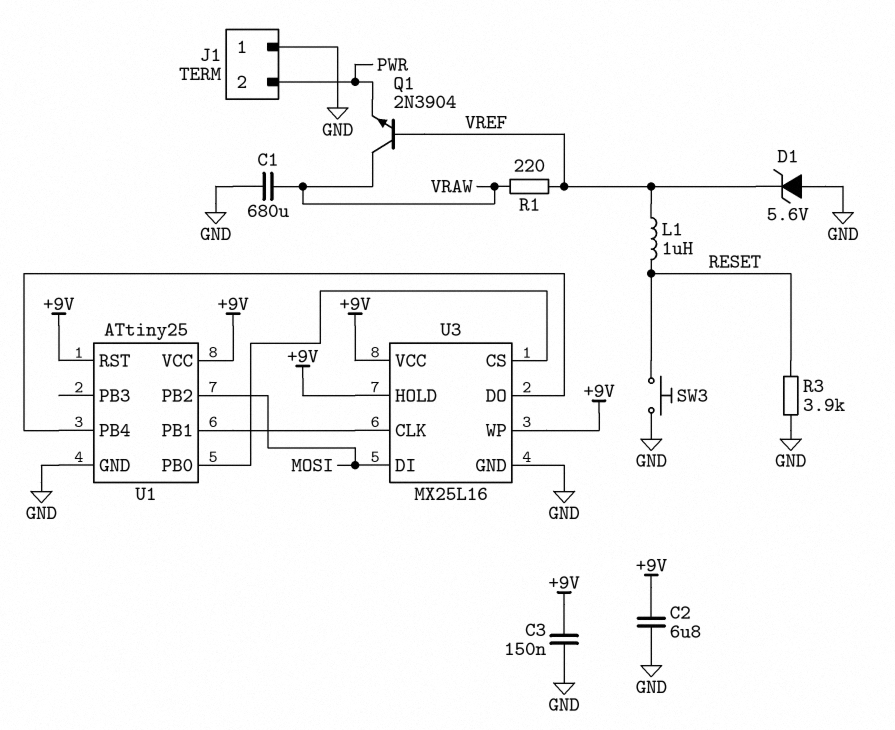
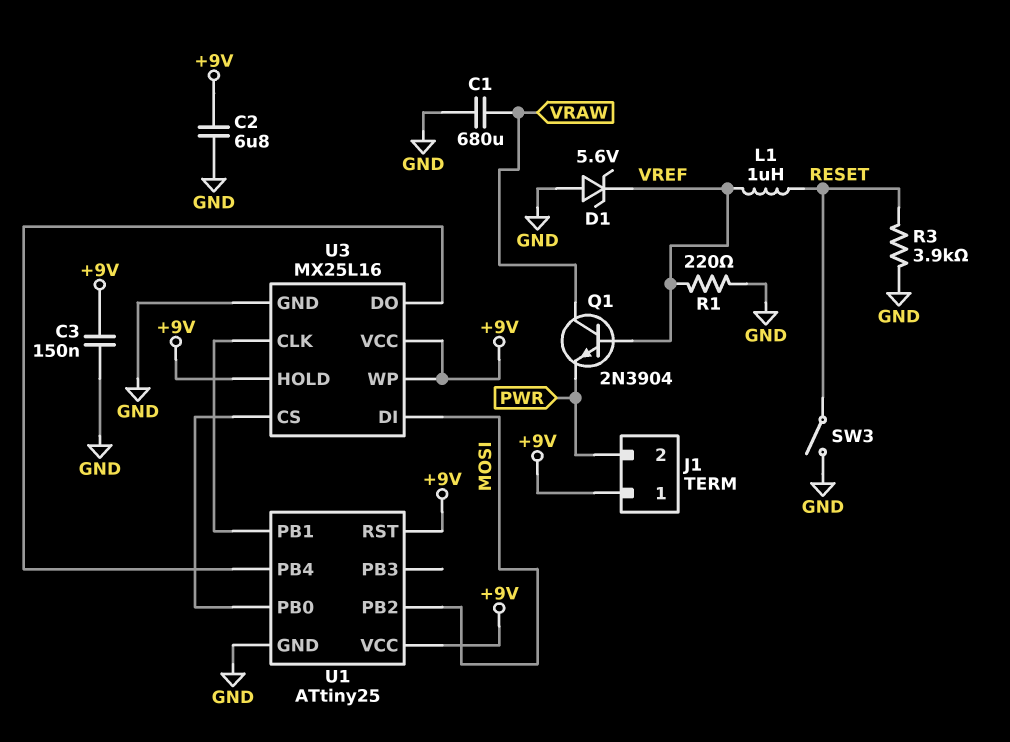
J1 pin 1: GND -> +9V
R1: 220 (VRAW, VREF) -> 220 (GND, VREF)
SW3: button (GND, RESET) -> switch (GND, RESET)

